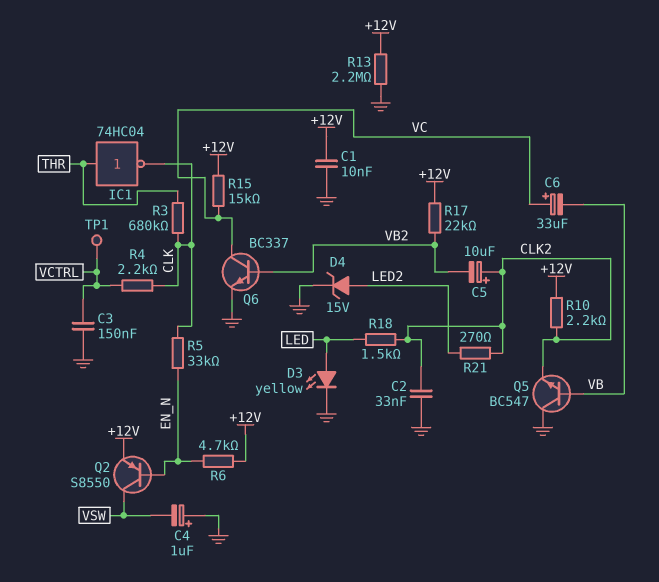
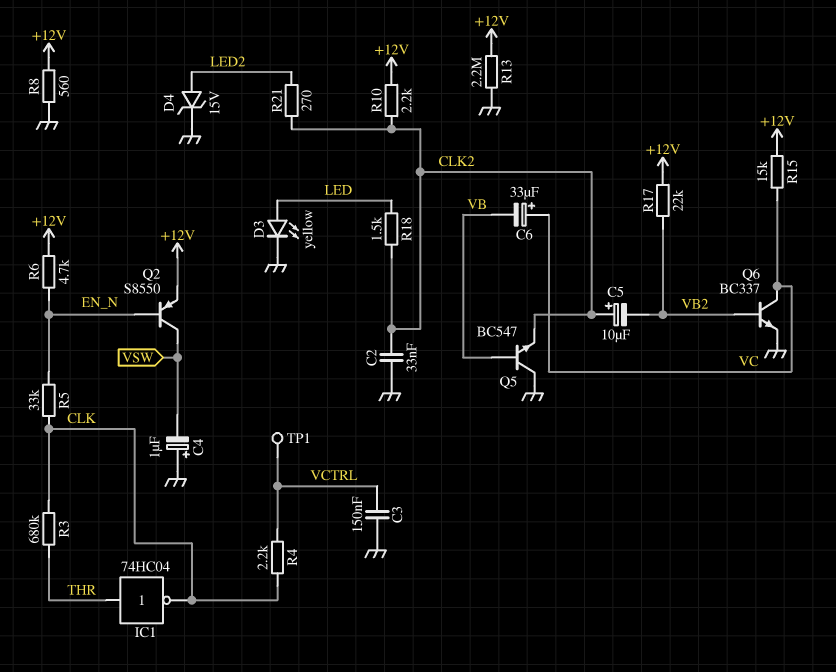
C1: 10nF (+12V, GND) -> none
R8: none -> 560 (+12V, GND)

